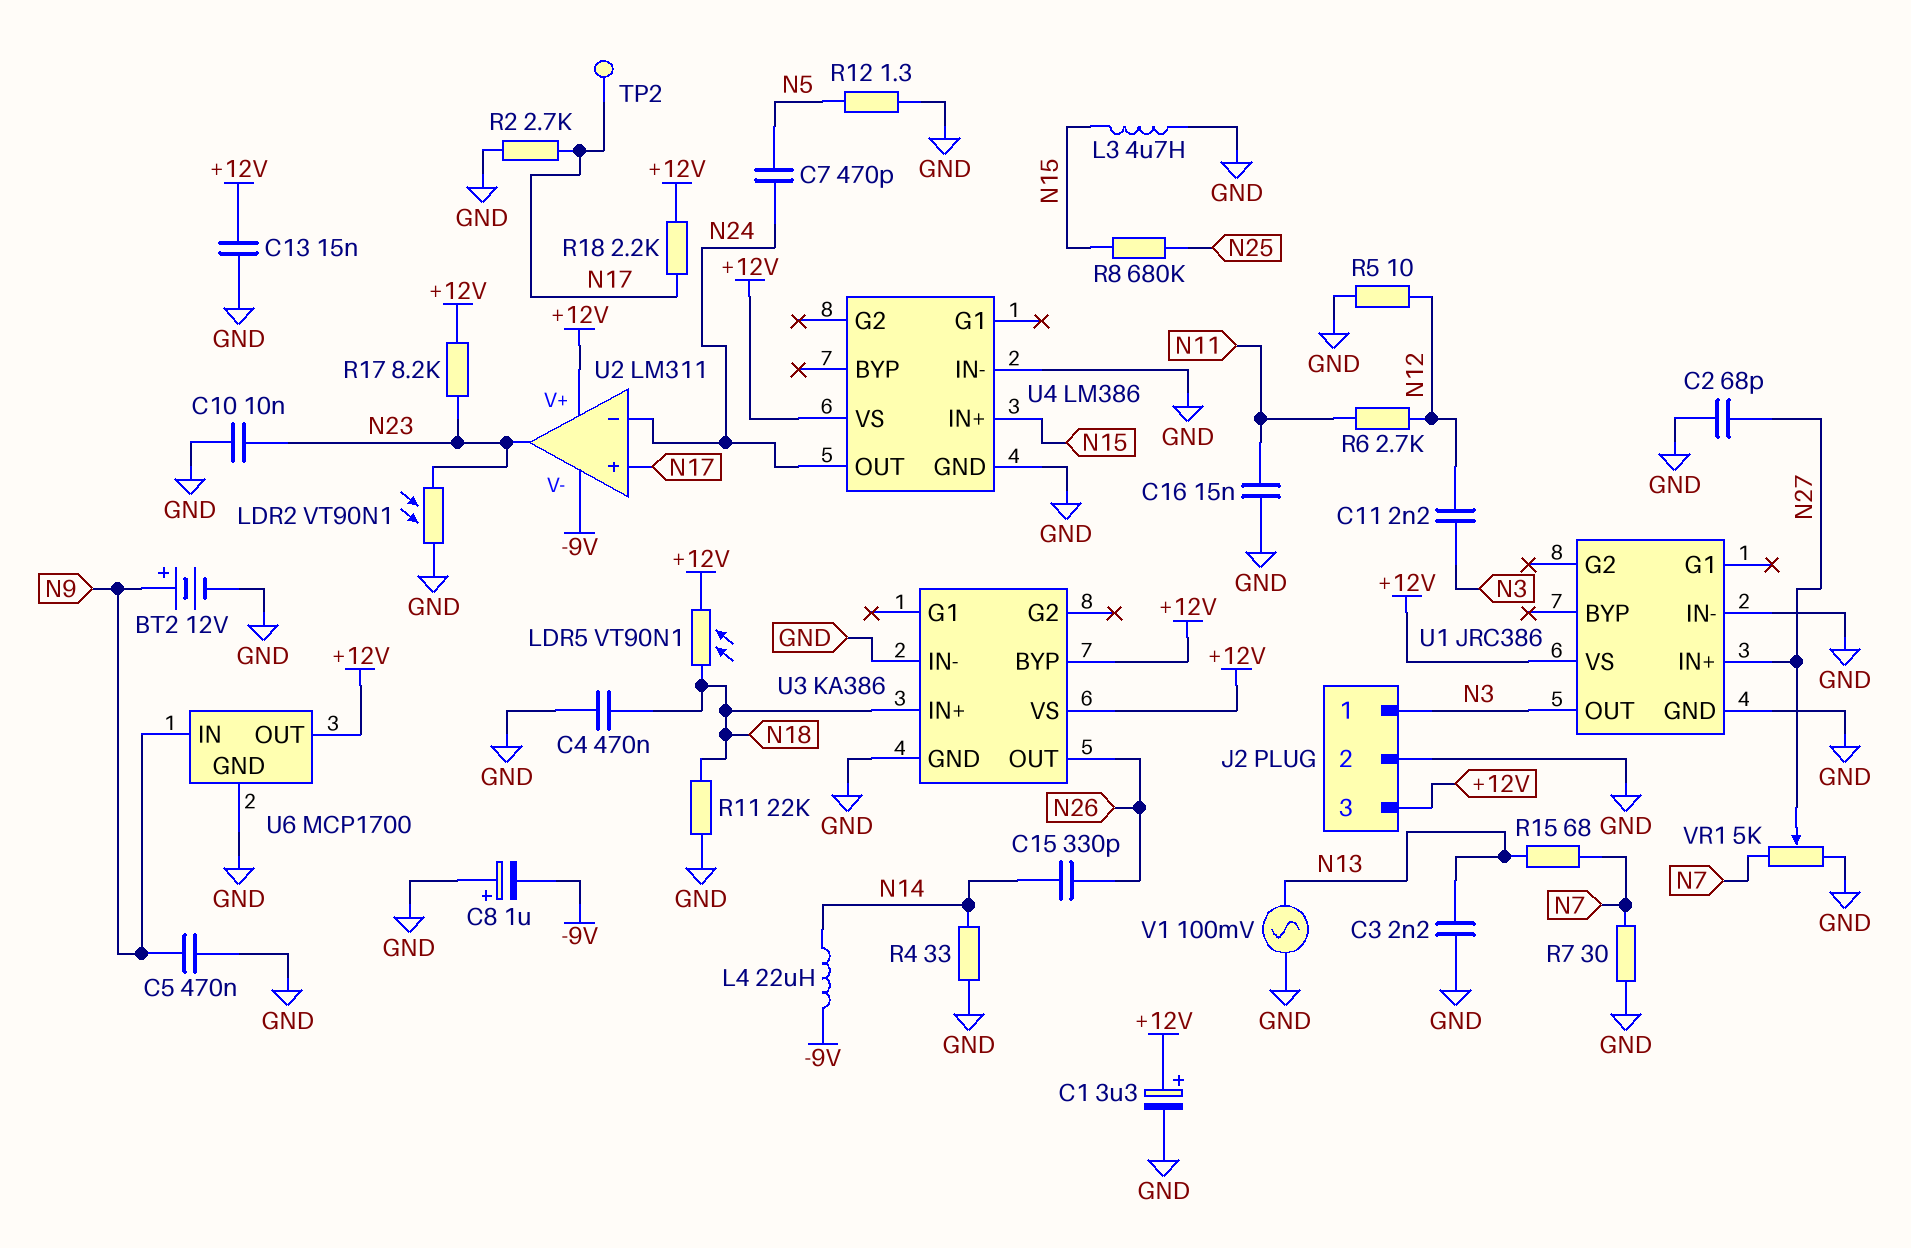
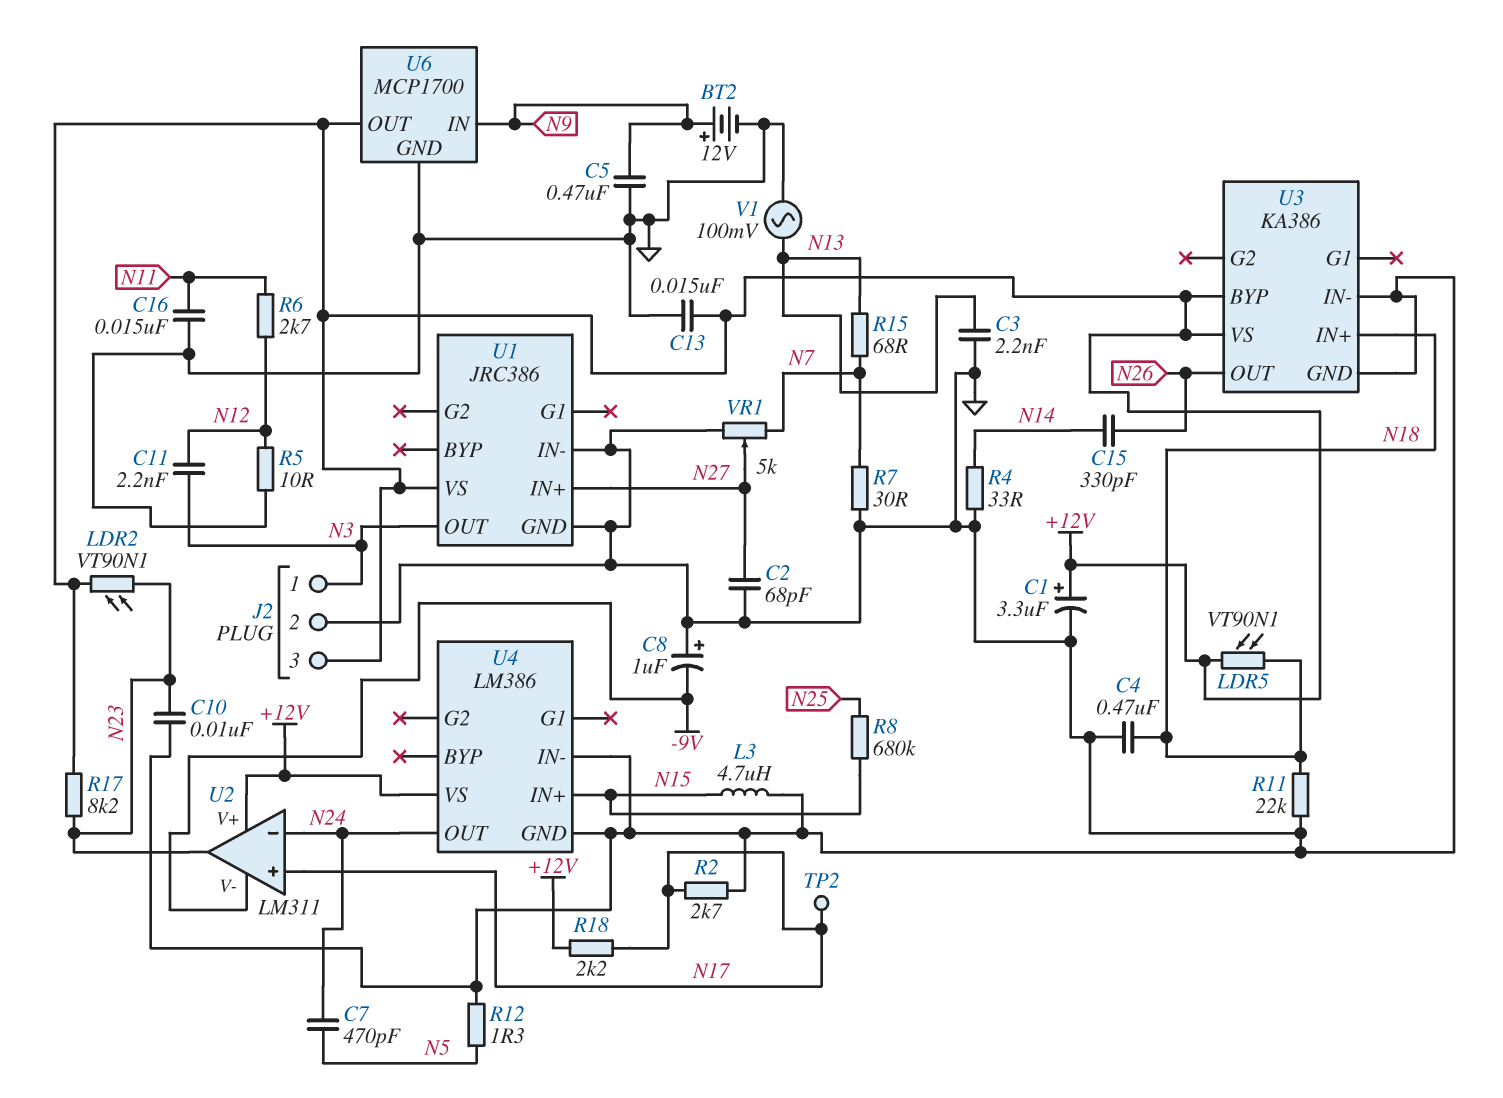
L4: 22uH (-9V, N14) -> none
LDR2: VT90N1 (GND, N23) -> VT90N1 (+12V, N23)

